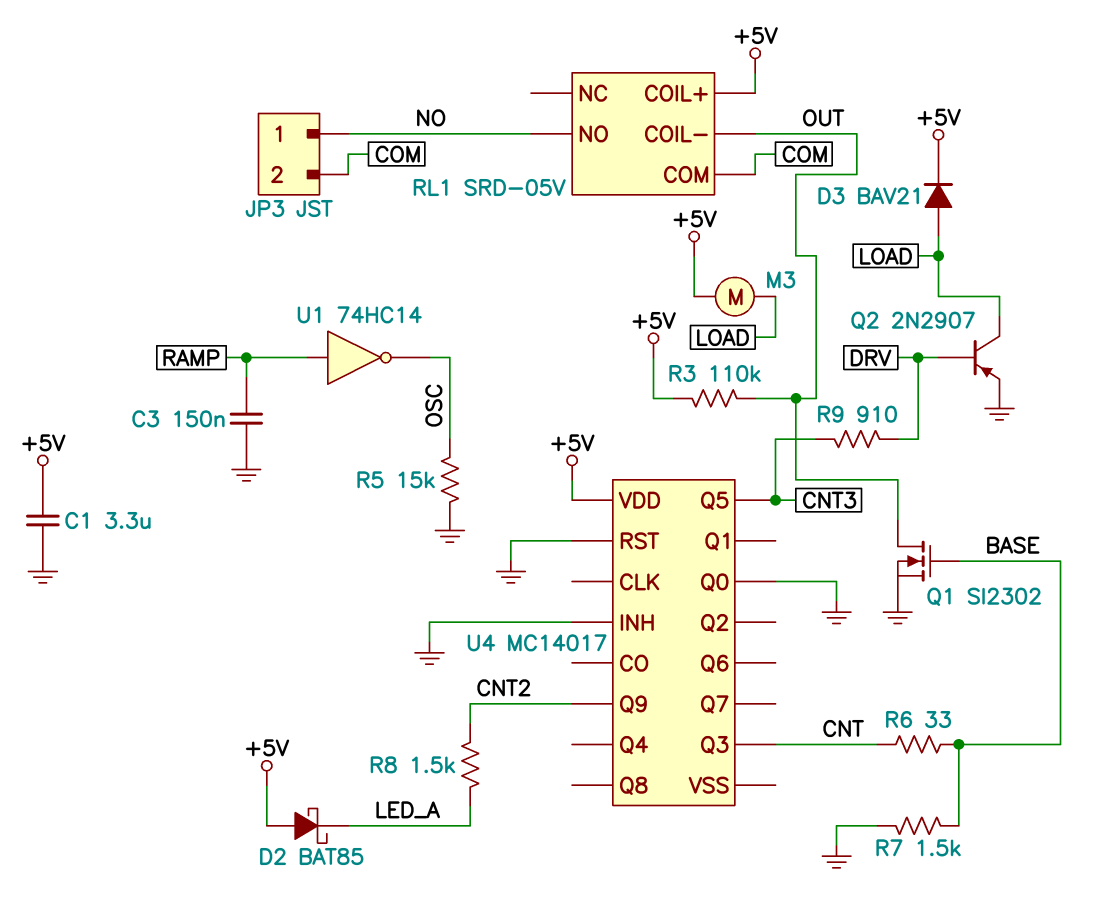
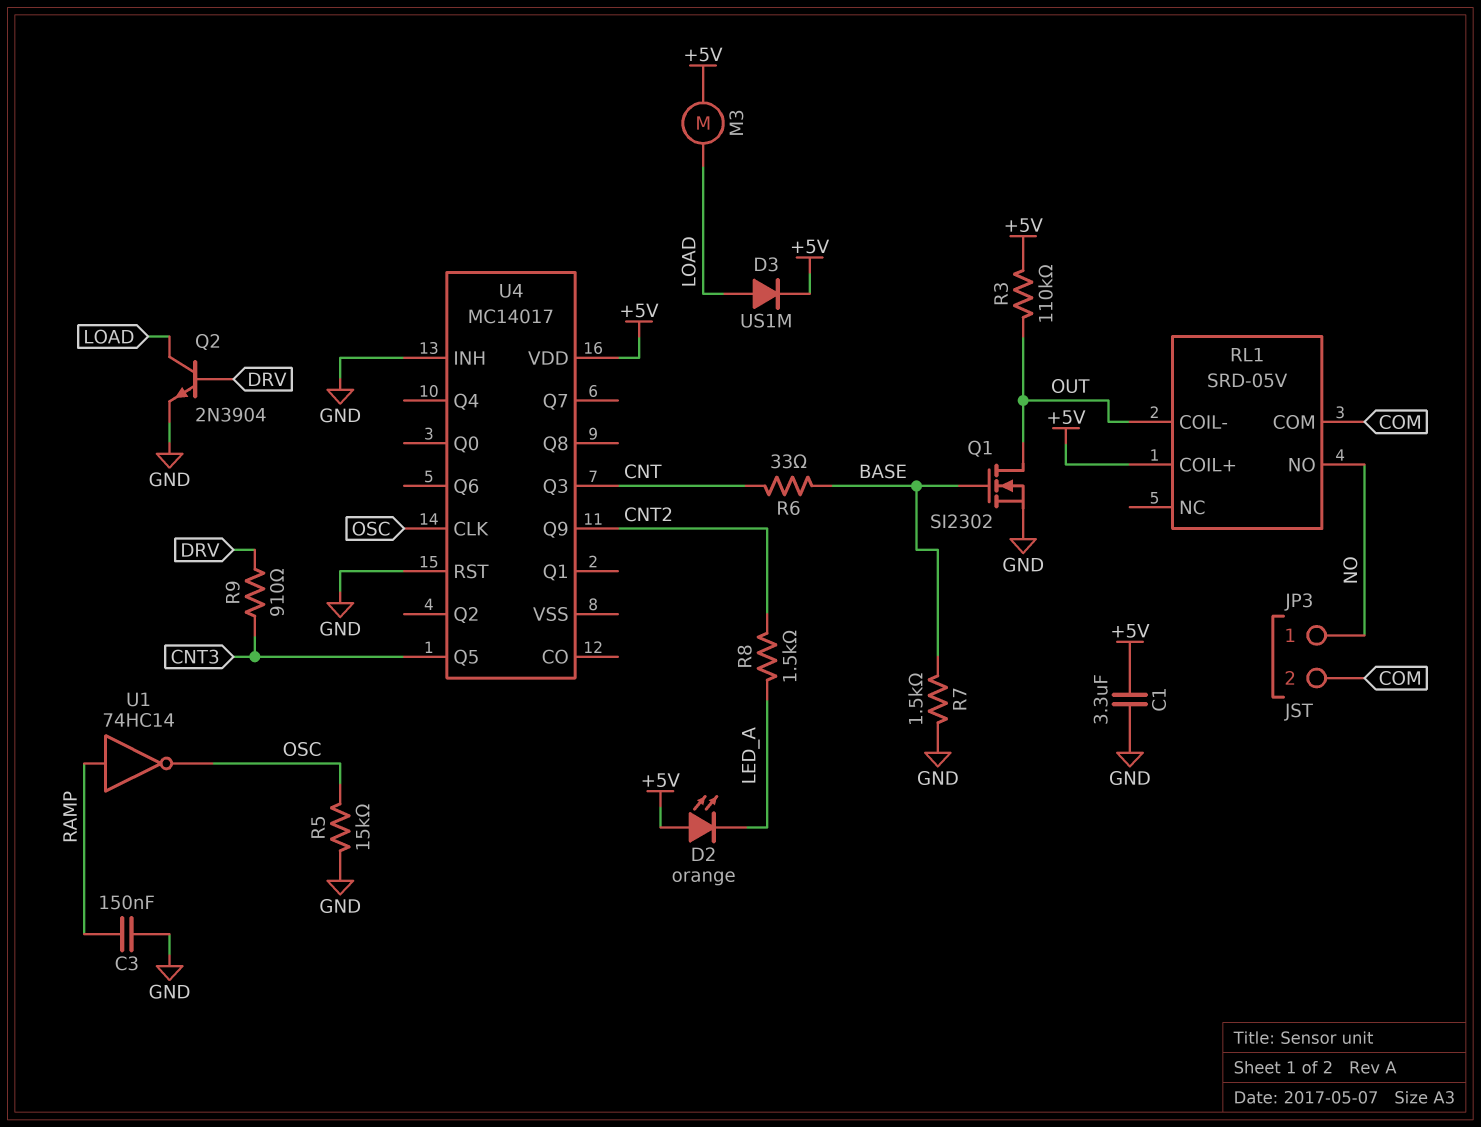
D2: schottky BAT85 (A +5V, K LED_A) -> LED orange (A +5V, K LED_A)
D3: diode BAV21 (A LOAD, K +5V) -> diode US1M (A LOAD, K +5V)
Q2: PNP 2N2907 (B DRV, C LOAD, E GND) -> NPN 2N3904 (B DRV, C LOAD, E GND)
U4 pin CLK: none -> OSC
U4 pin Q0: GND -> none

